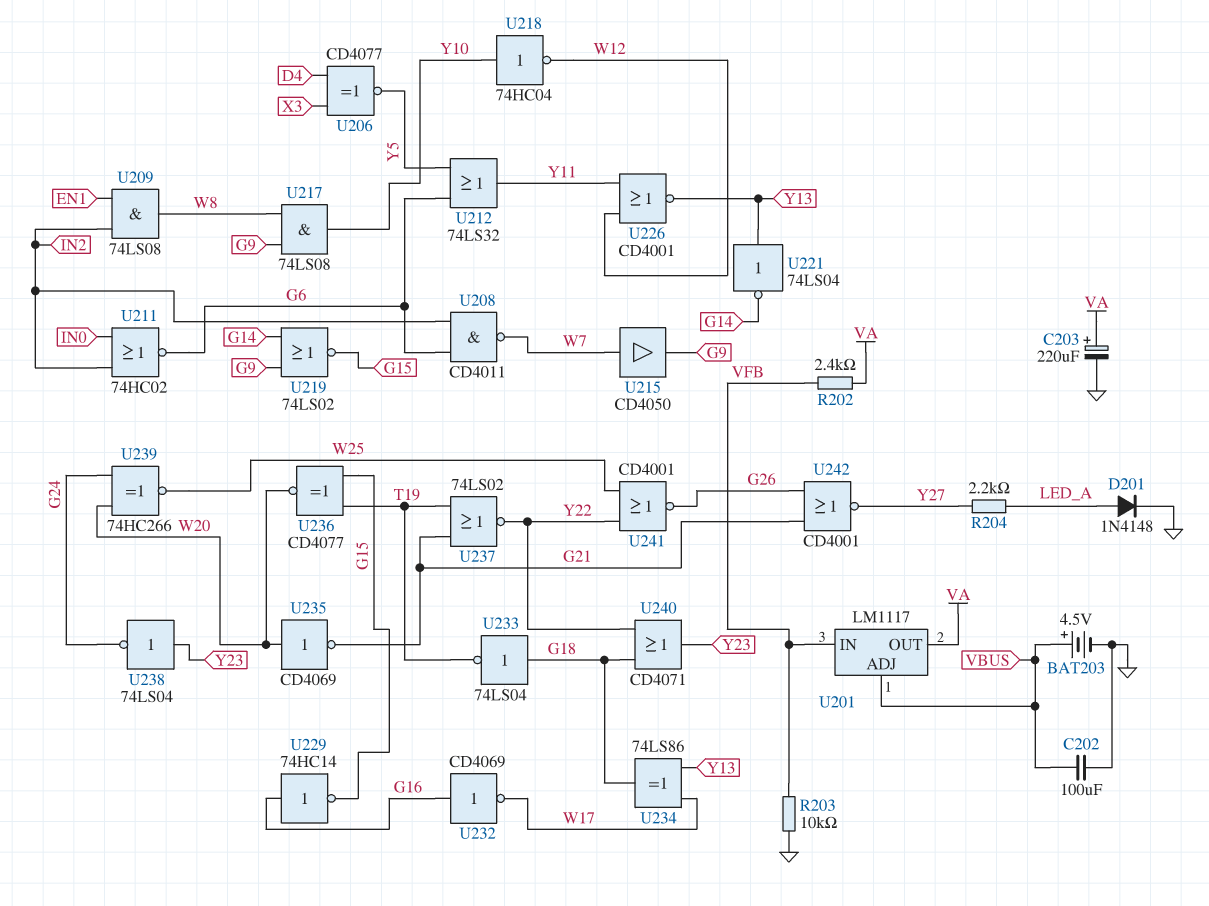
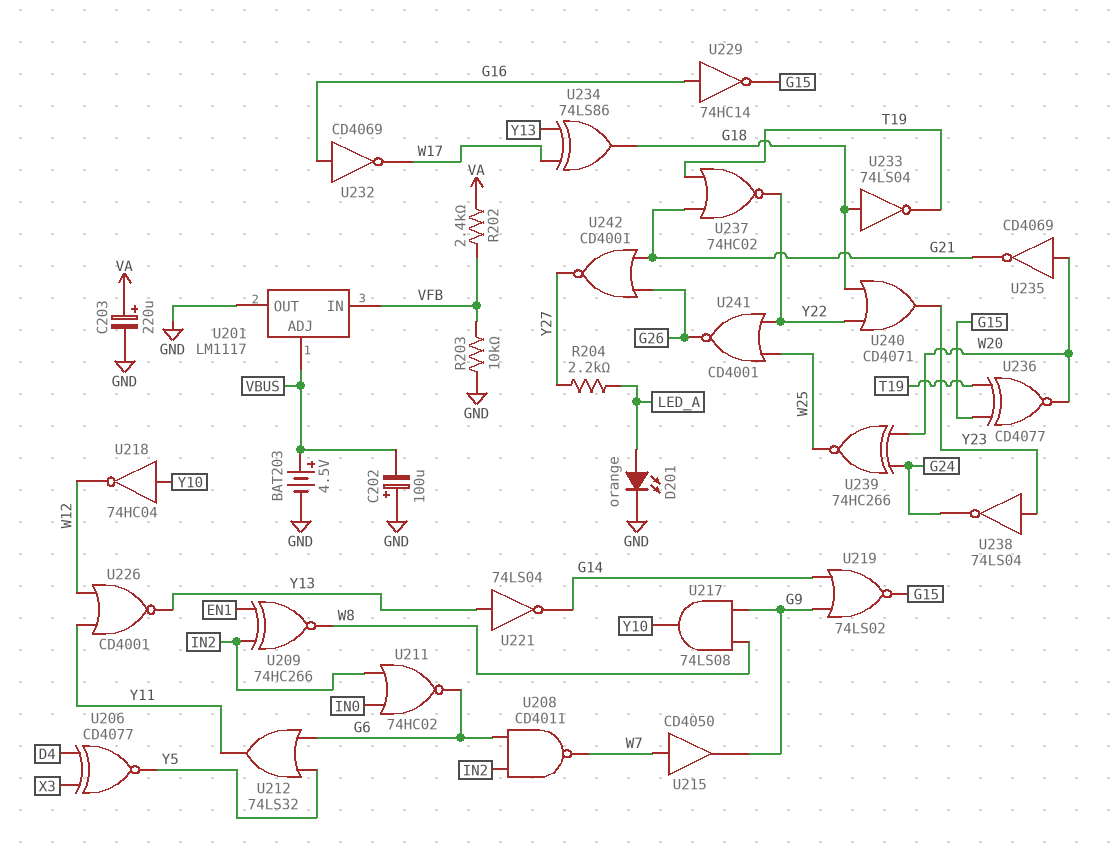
C202: 100uF (GND, VBUS) -> 100uF (plus GND, minus VBUS)
D201: diode 1N4148 (A LED_A, K GND) -> LED orange (A LED_A, K GND)
U201 pin OUT: VA -> GND
U209: AND 74LS08 (in EN1, in IN2, out W8) -> XNOR 74HC266 (in EN1, in IN2, out W8)
U237: NOR 74LS02 (in G21, in T19, out Y22) -> NOR 74HC02 (in G21, in T19, out Y22)

